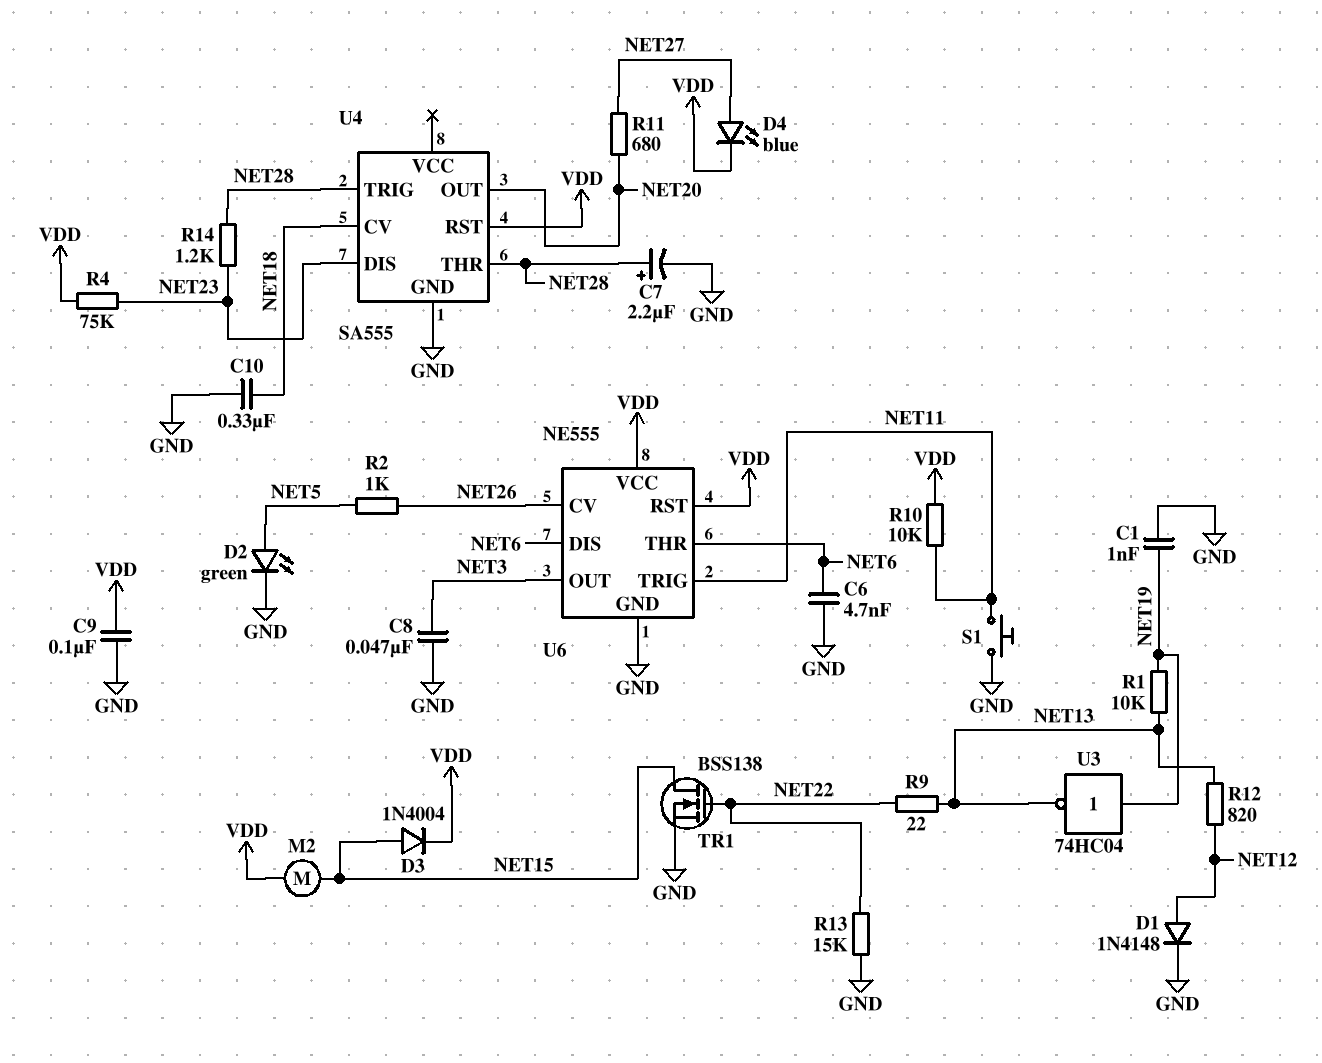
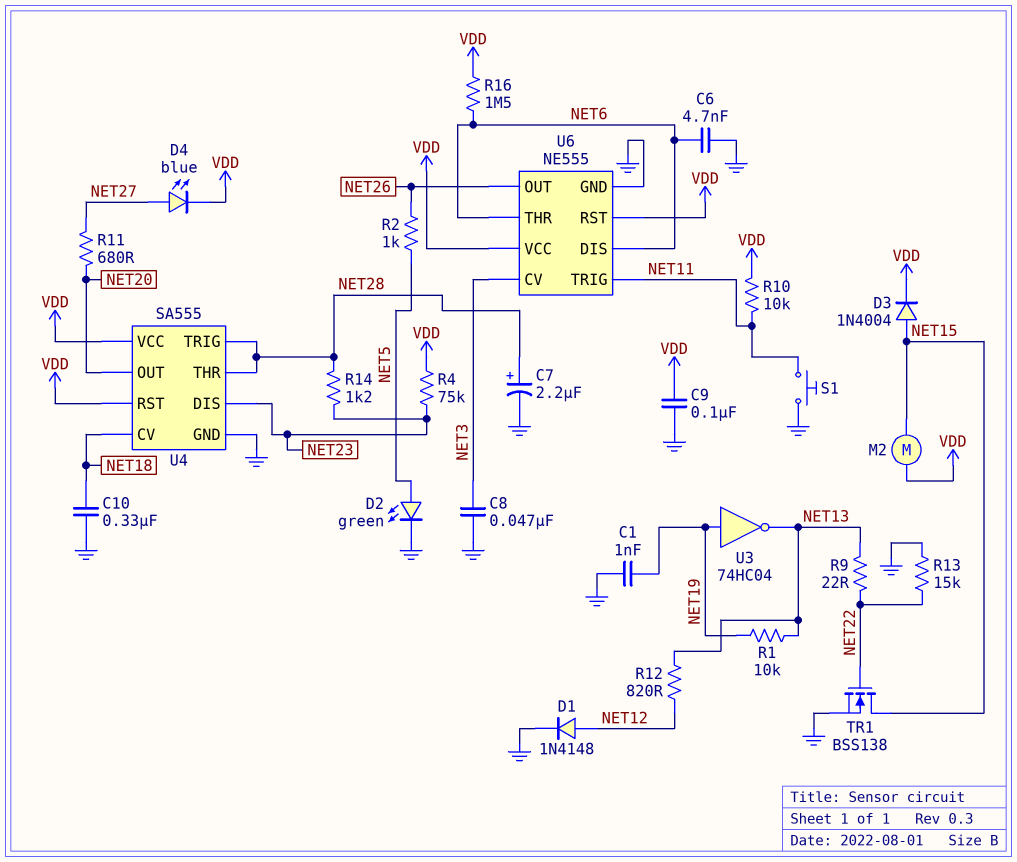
R16: none -> 1.5M (NET6, VDD)
U4 pin VCC: none -> VDD
U6 pin CV: NET26 -> NET3
U6 pin OUT: NET3 -> NET26

